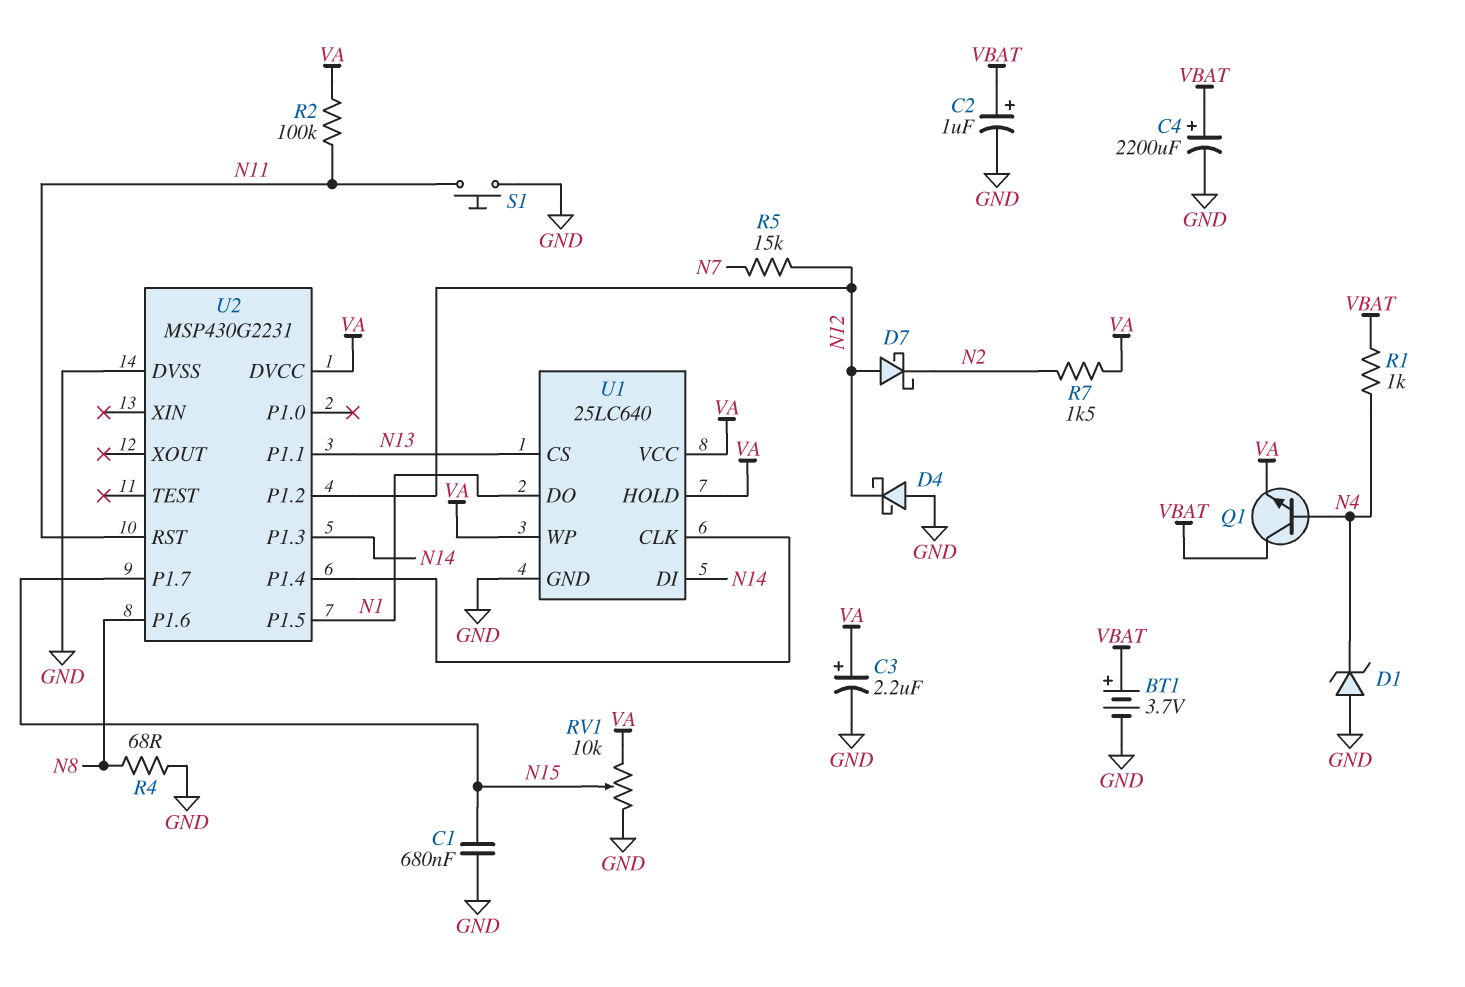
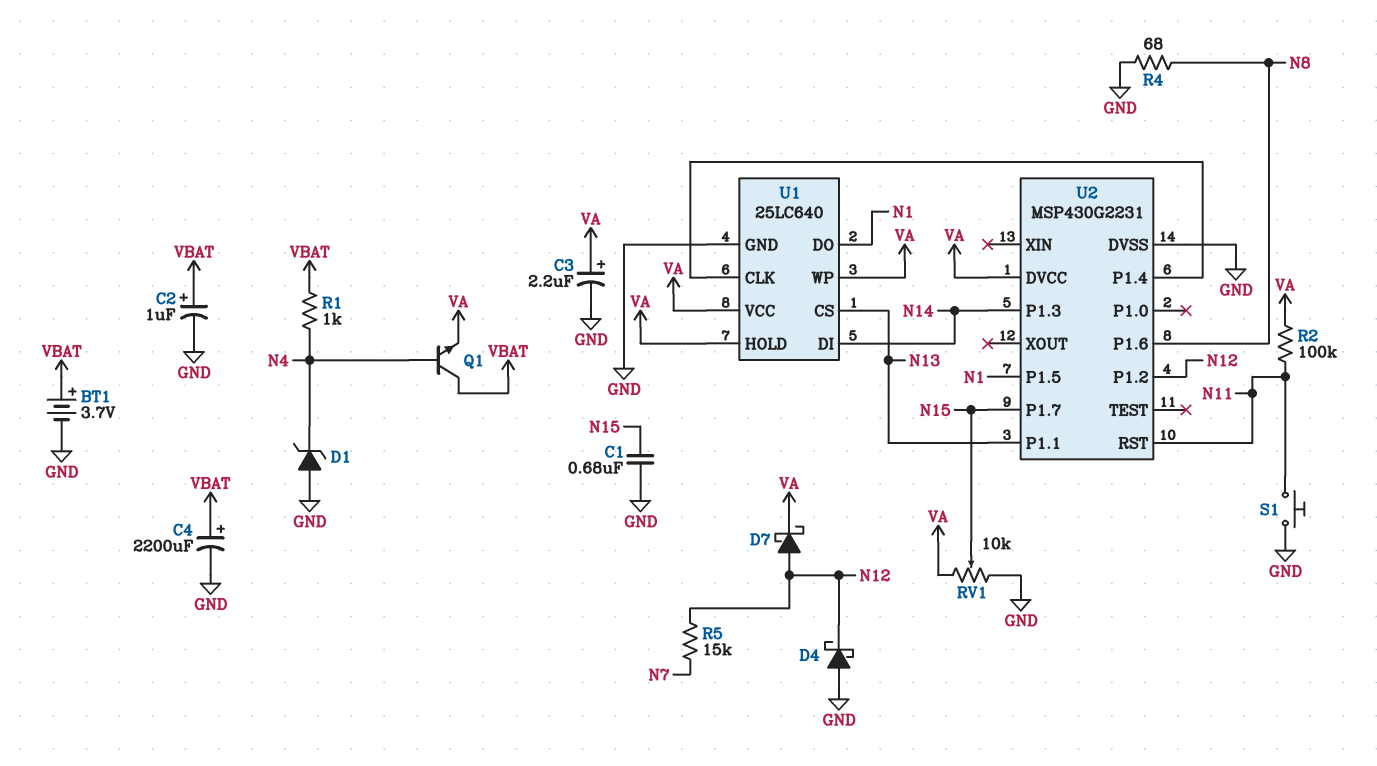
D7: schottky (A N12, K N2) -> schottky (A N12, K VA)
R7: 1.5k (N2, VA) -> none

